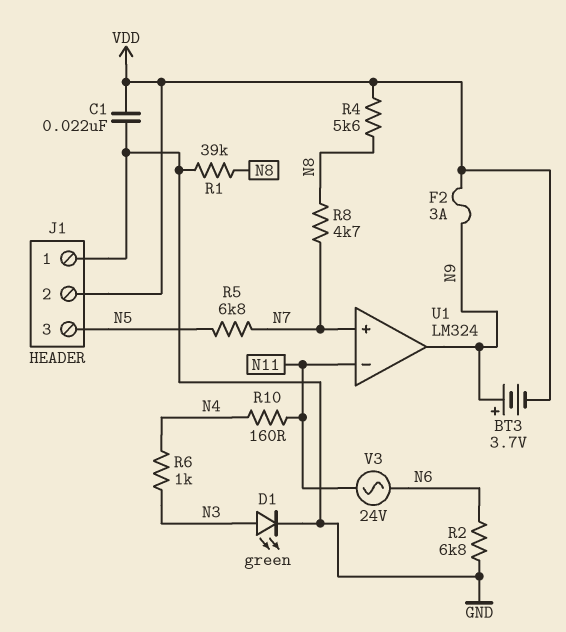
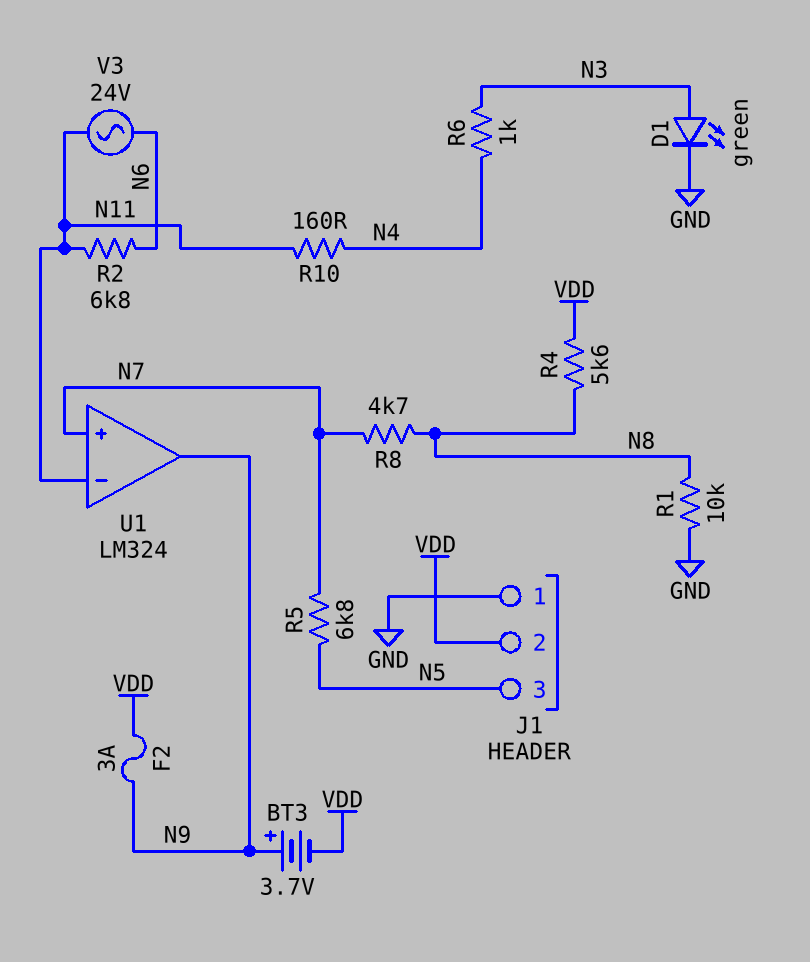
C1: 22nF (GND, VDD) -> none
R1: 39k (GND, N8) -> 10k (GND, N8)
R2: 6.8k (GND, N6) -> 6.8k (N6, N11)

